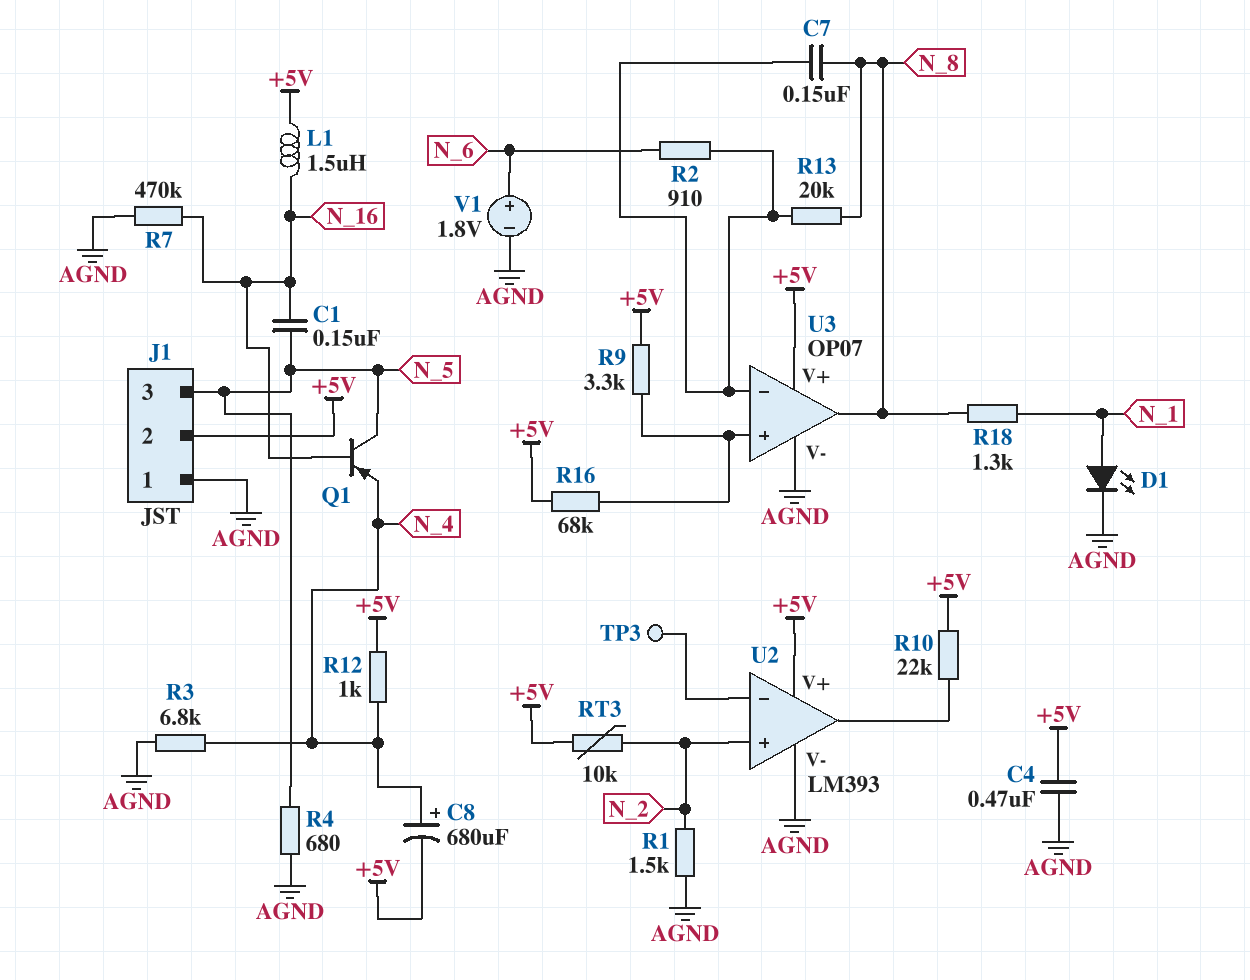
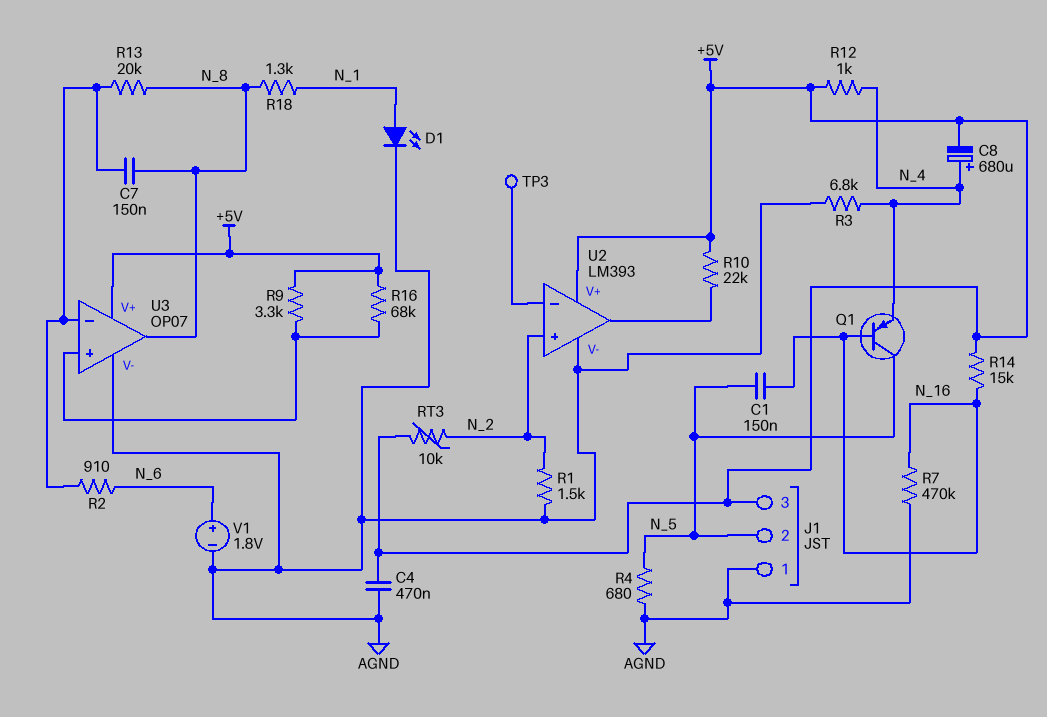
J1 pin 2: +5V -> N_5
J1 pin 3: N_5 -> +5V
L1: 1.5uH (+5V, N_16) -> none
R14: none -> 15k (+5V, N_16)

